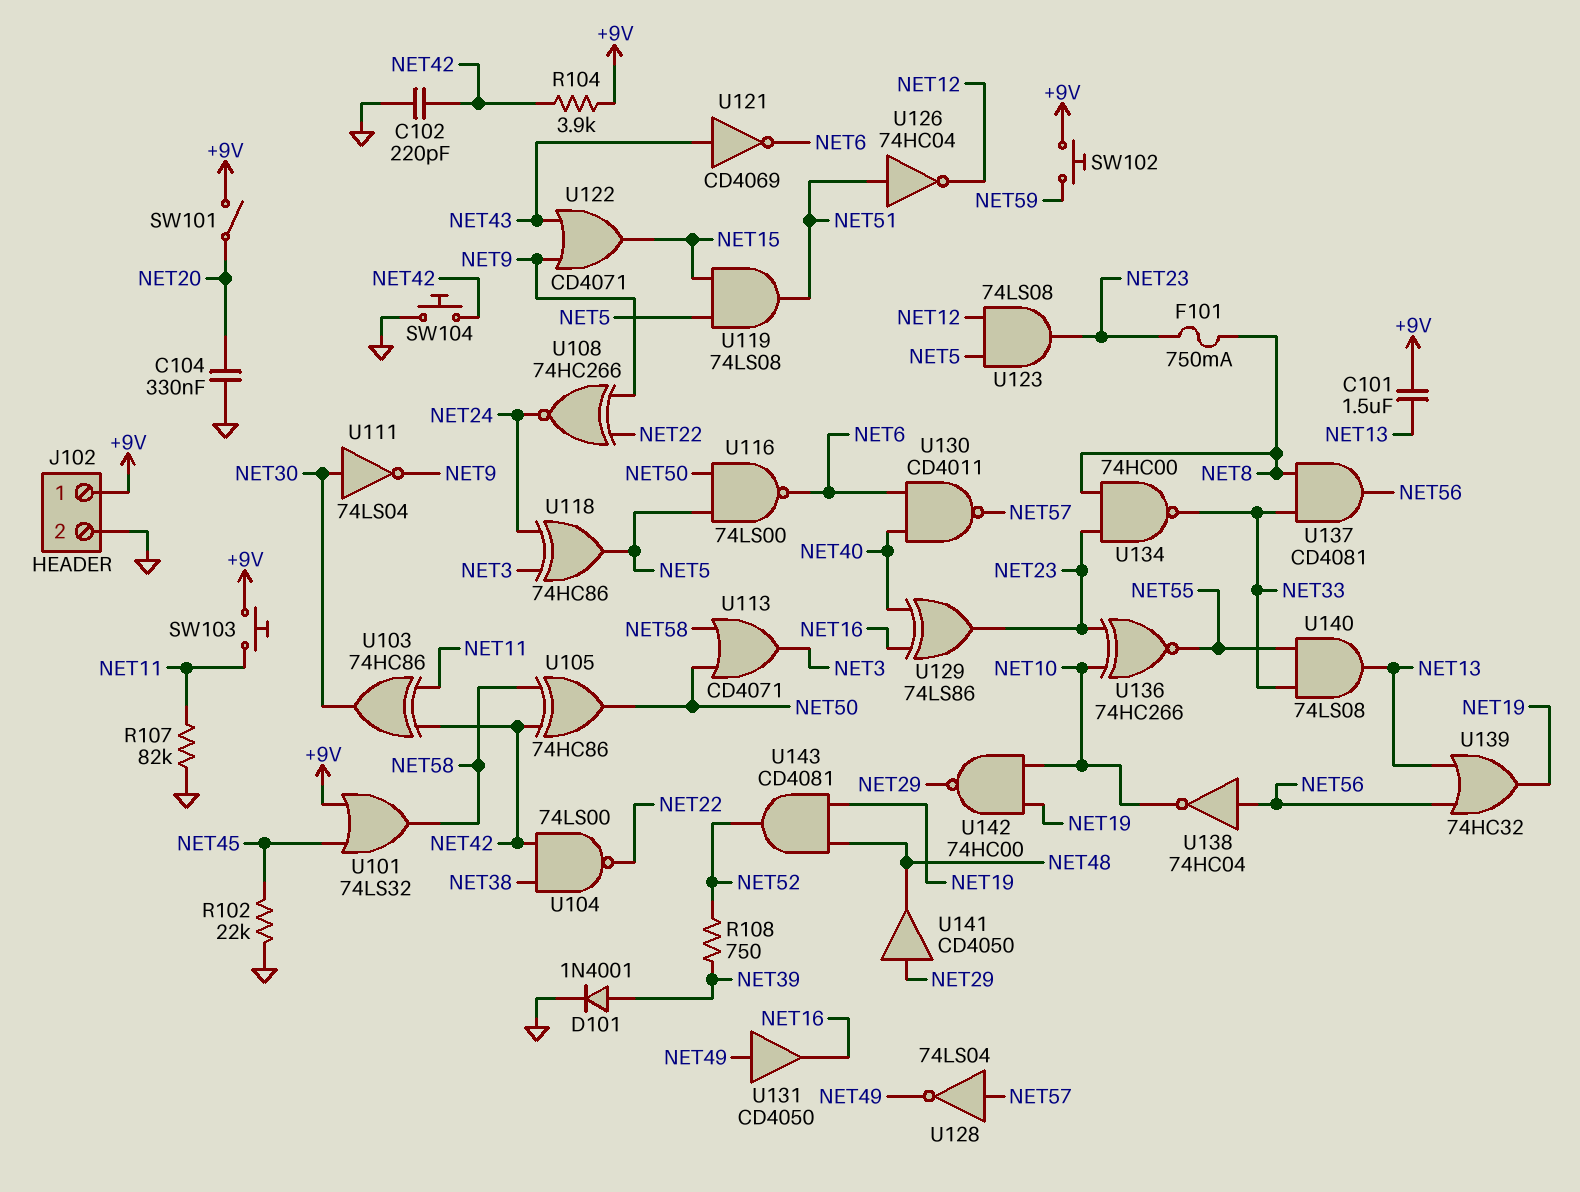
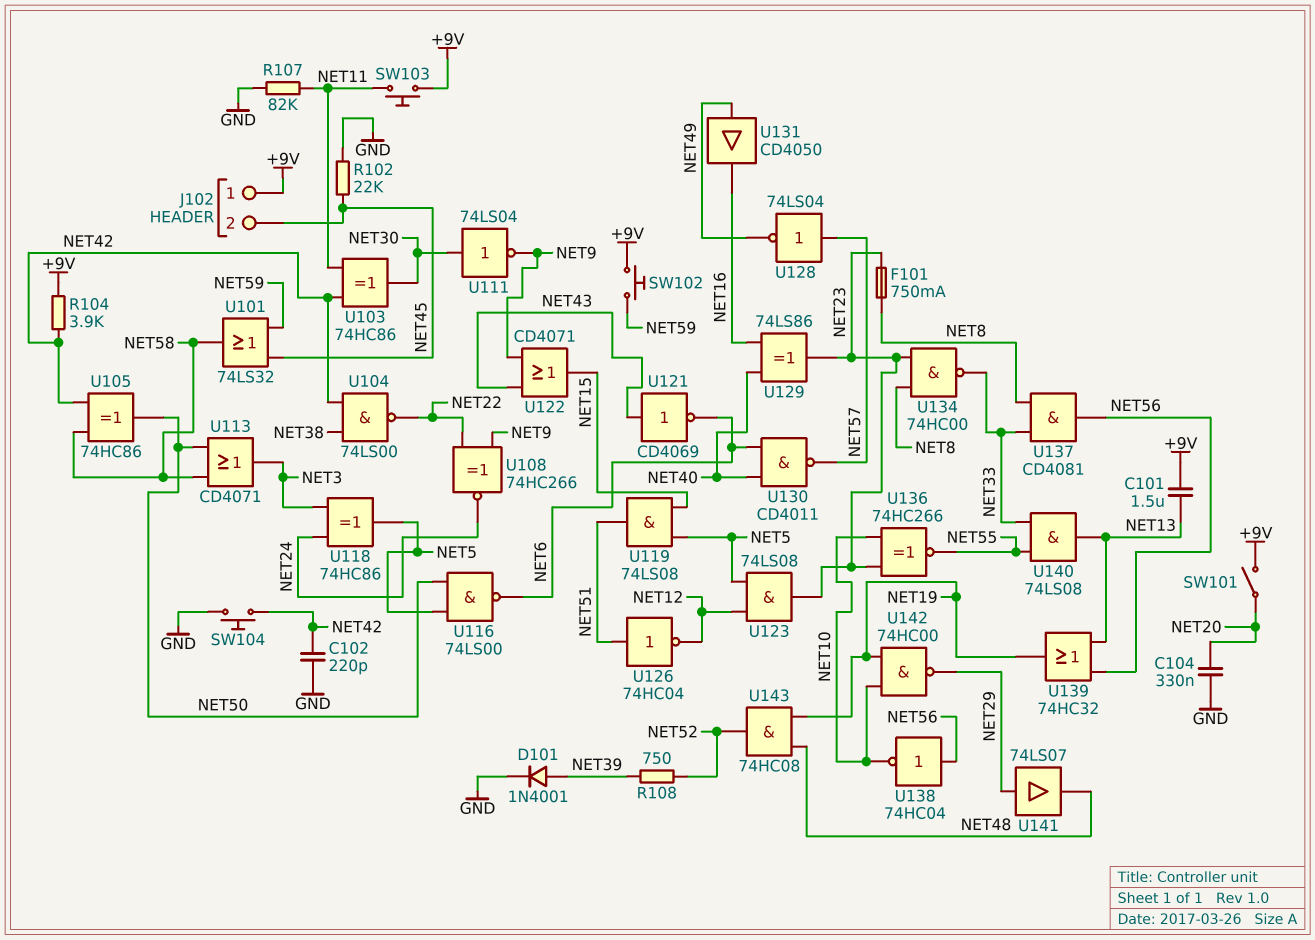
J102 pin 2: GND -> NET45
U101: OR 74LS32 (in +9V, in NET45, out NET58) -> OR 74LS32 (in NET45, in NET59, out NET58)
U141: buffer CD4050 (in NET29, out NET48) -> buffer 74LS07 (in NET29, out NET48)
U143: AND CD4081 (in NET19, in NET48, out NET52) -> AND 74HC08 (in NET19, in NET48, out NET52)

